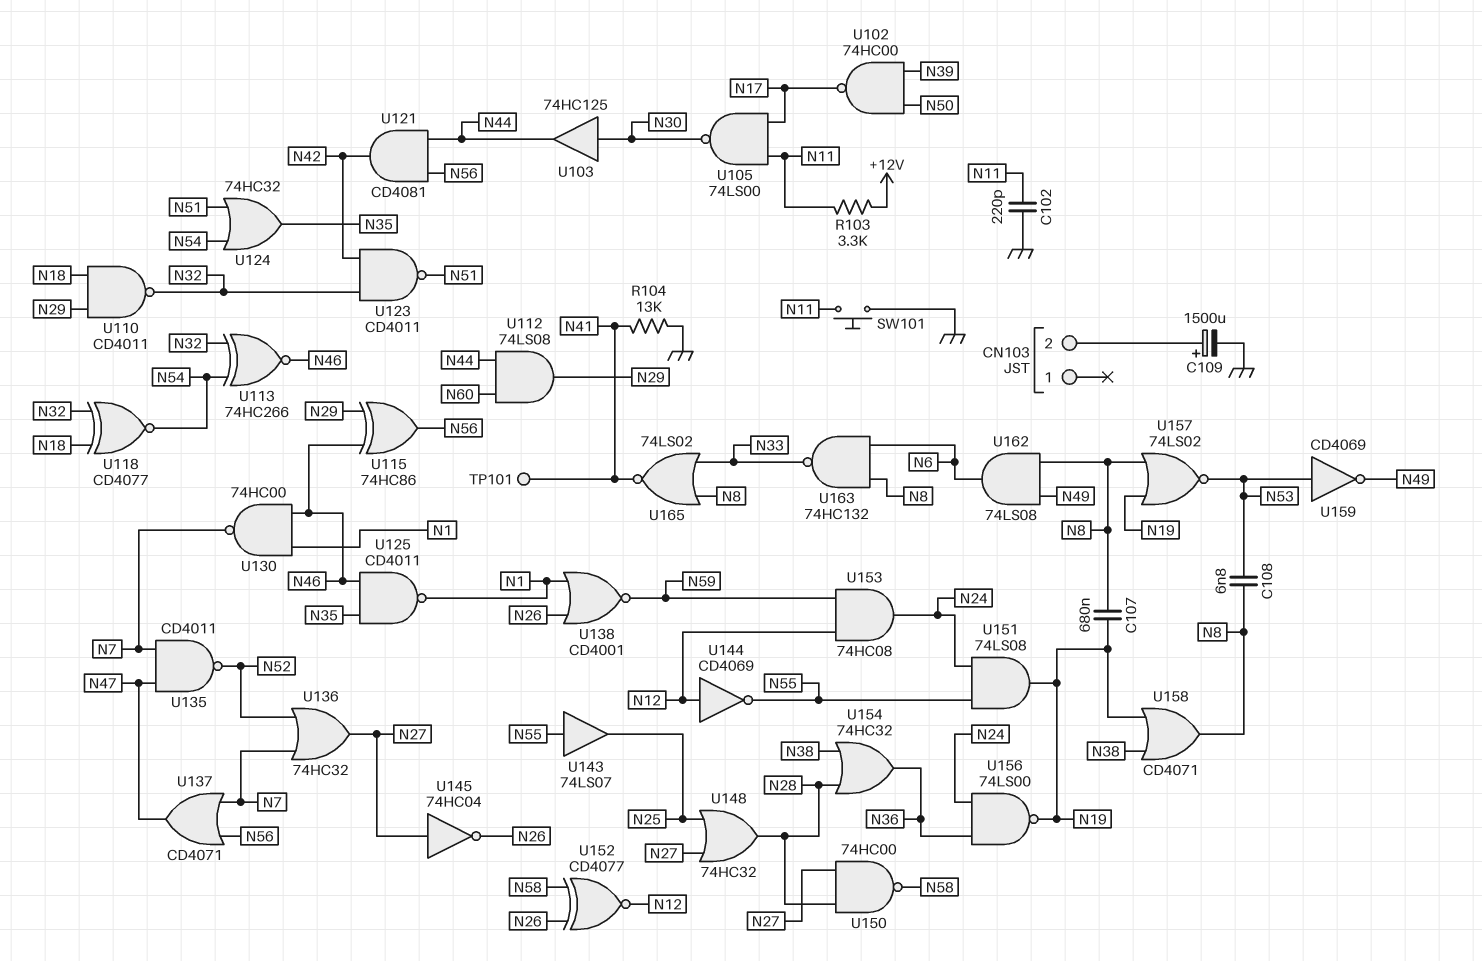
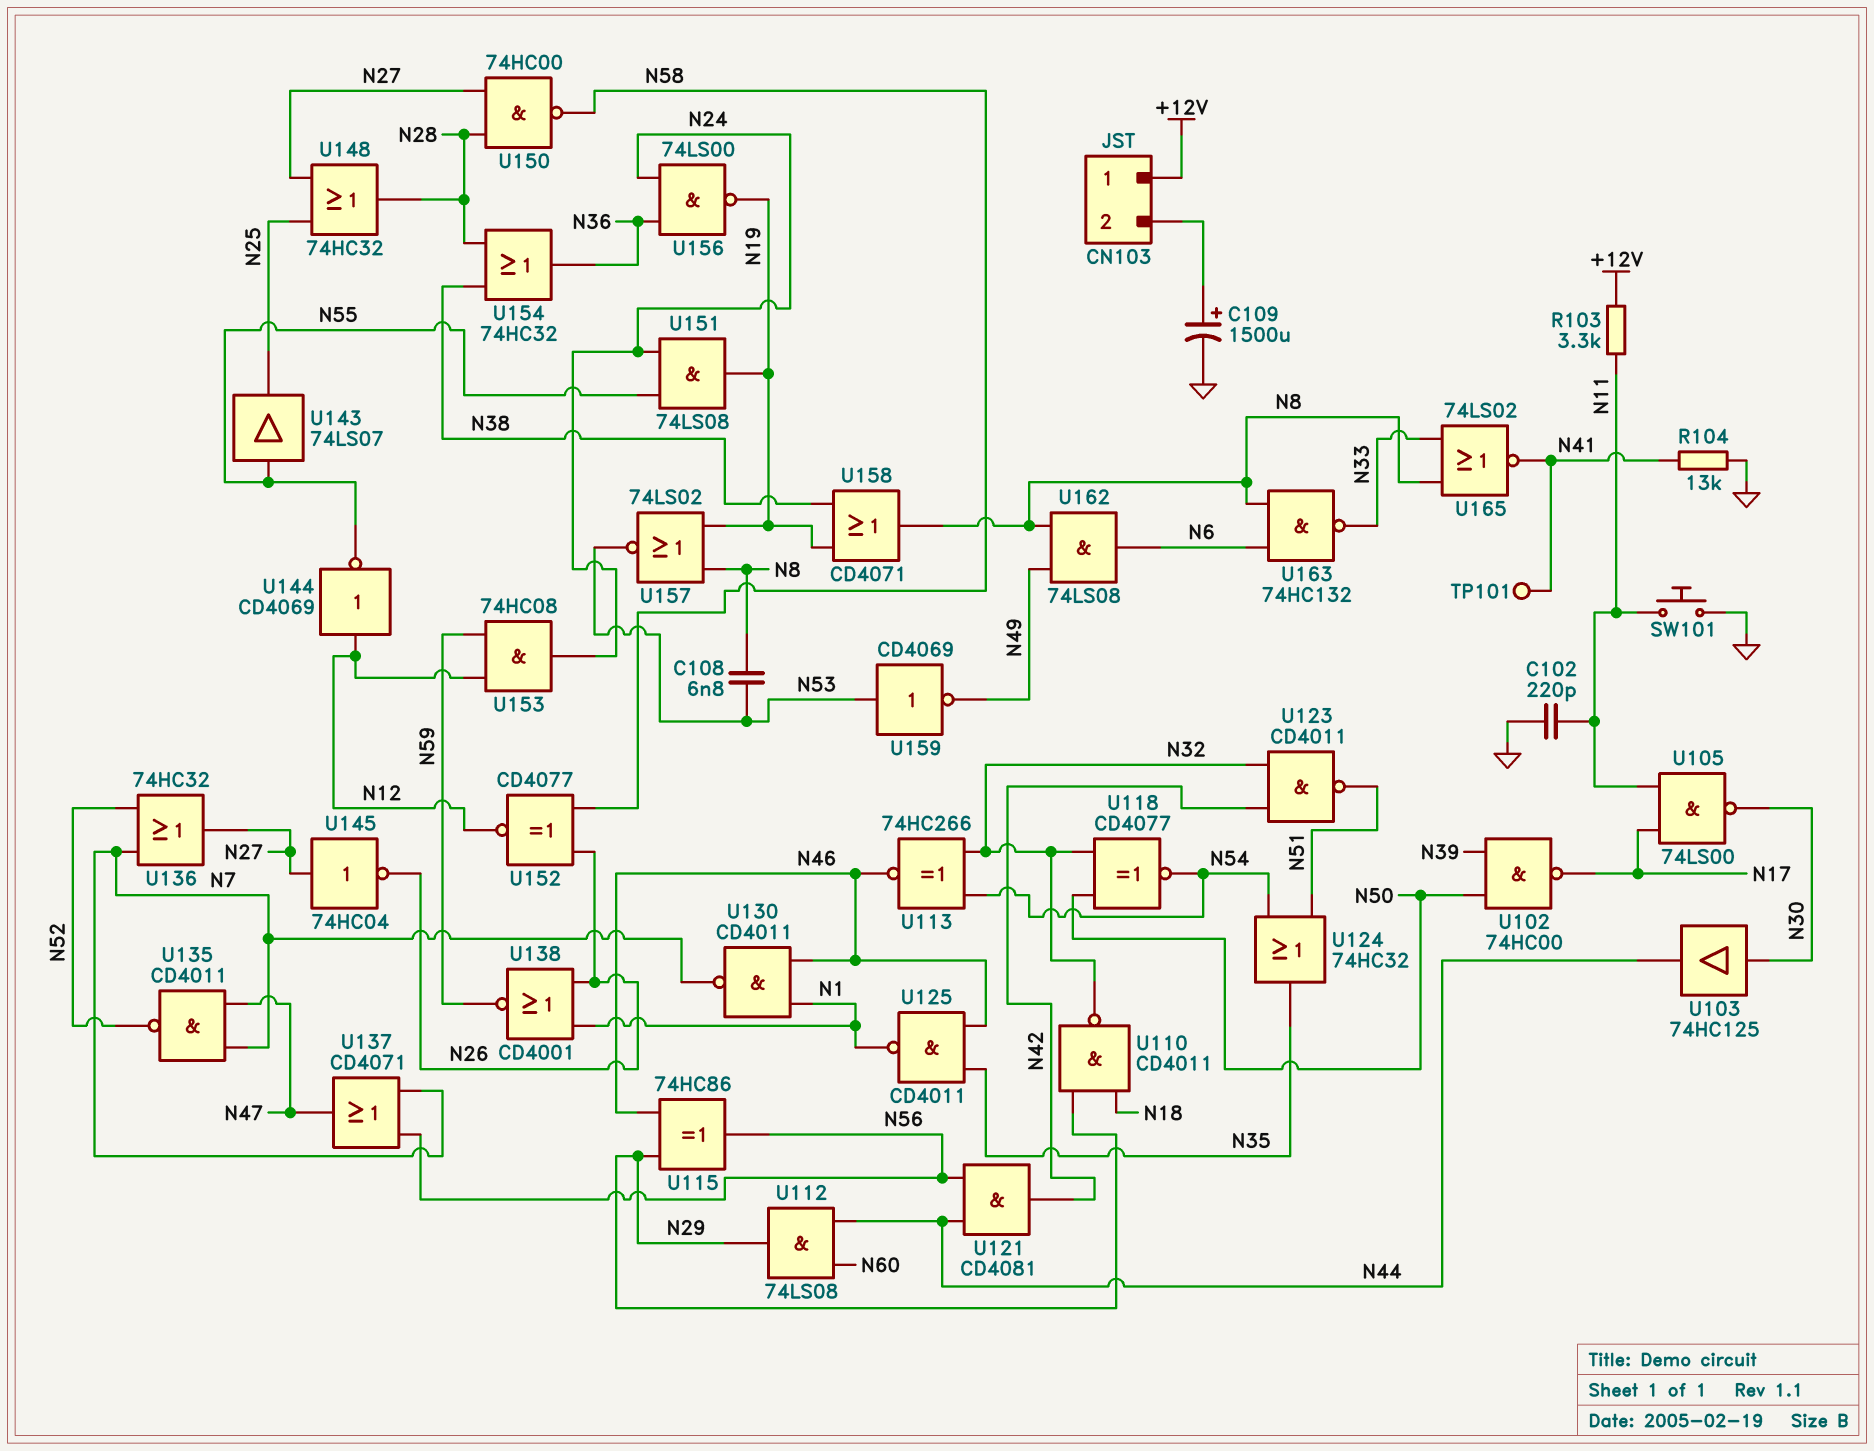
C107: 680nF (N8, N19) -> none
CN103 pin 1: none -> +12V
U118: XNOR CD4077 (in N18, in N32, out N54) -> XNOR CD4077 (in N32, in N50, out N54)
U130: NAND 74HC00 (in N1, in N46, out N7) -> NAND CD4011 (in N1, in N46, out N7)

